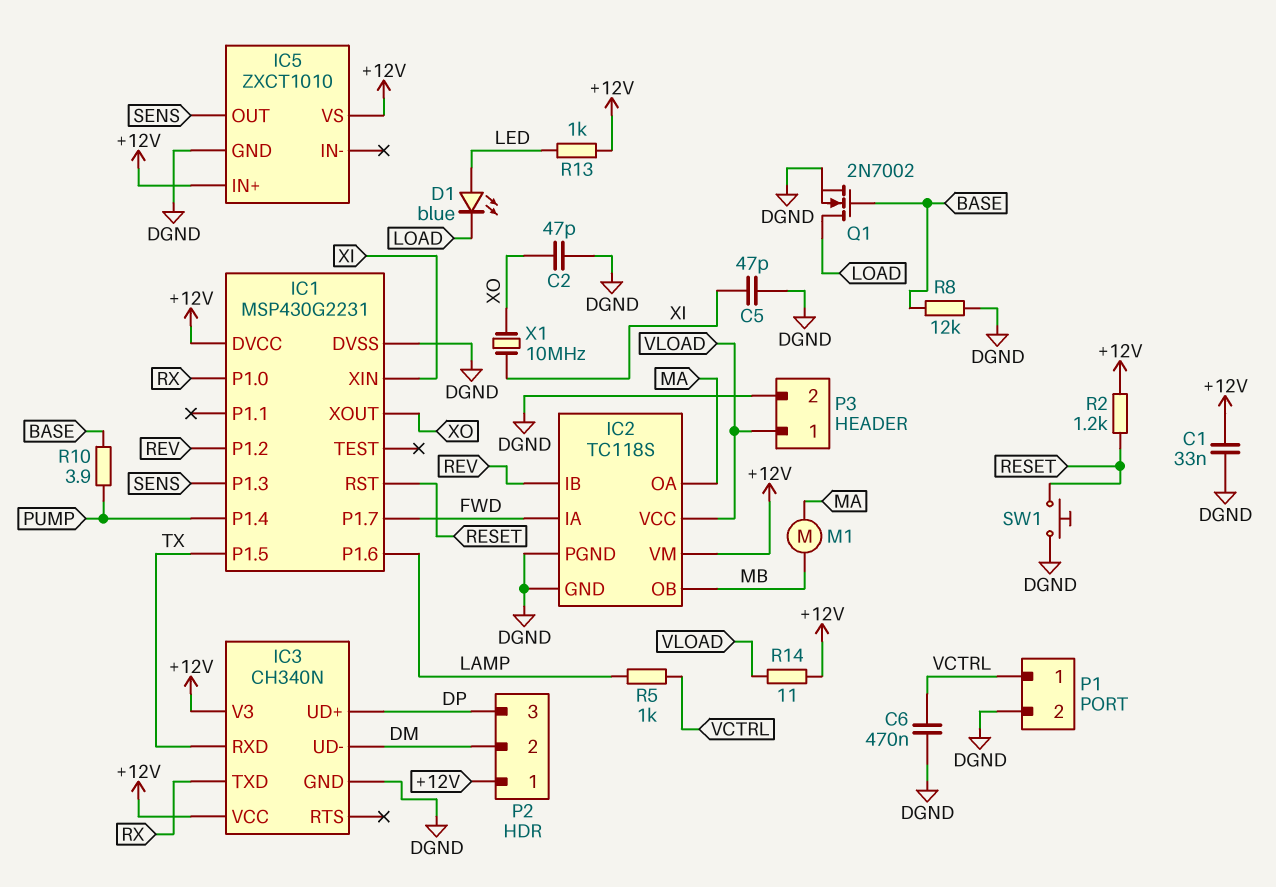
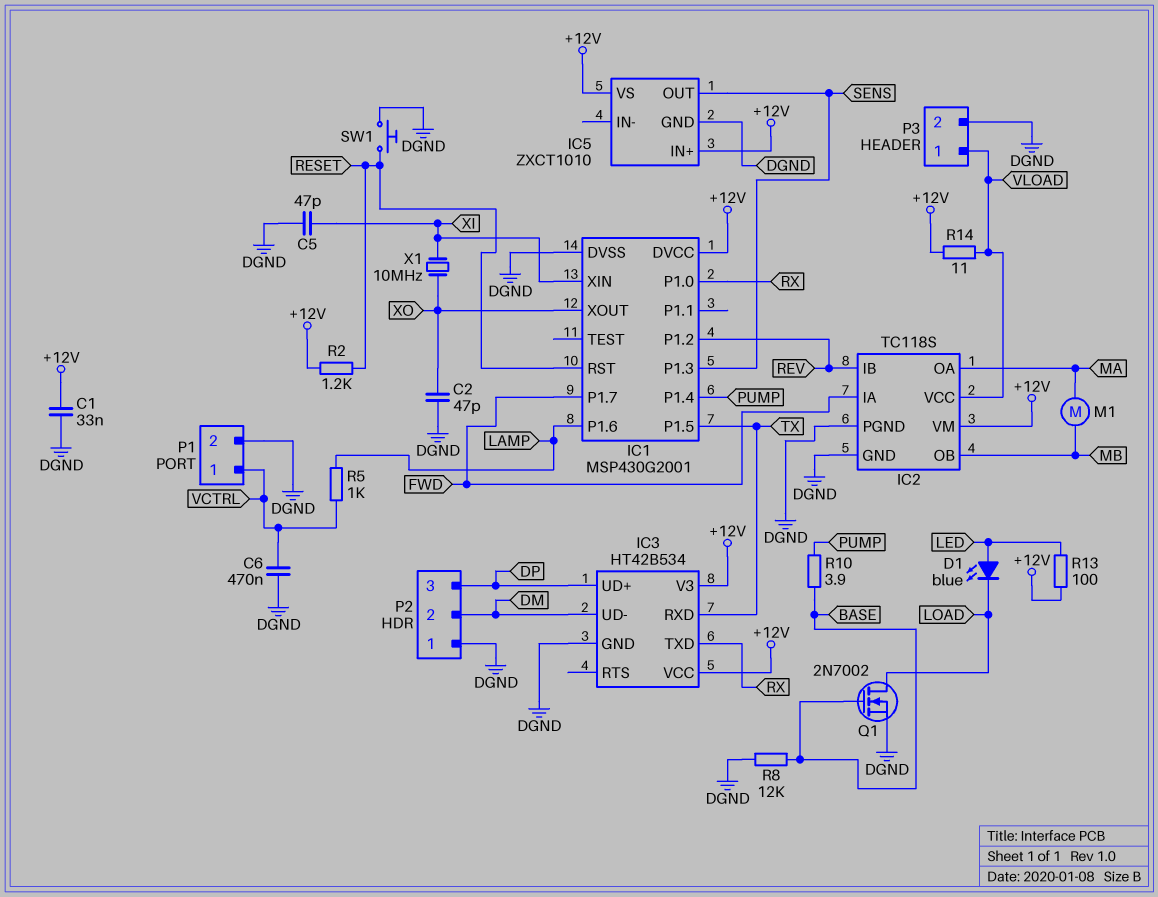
IC1: MSP430G2231 -> MSP430G2001
IC3: CH340N -> HT42B534
P2 pin 1: +12V -> DGND
R13: 1k (+12V, LED) -> 100 (+12V, LED)

